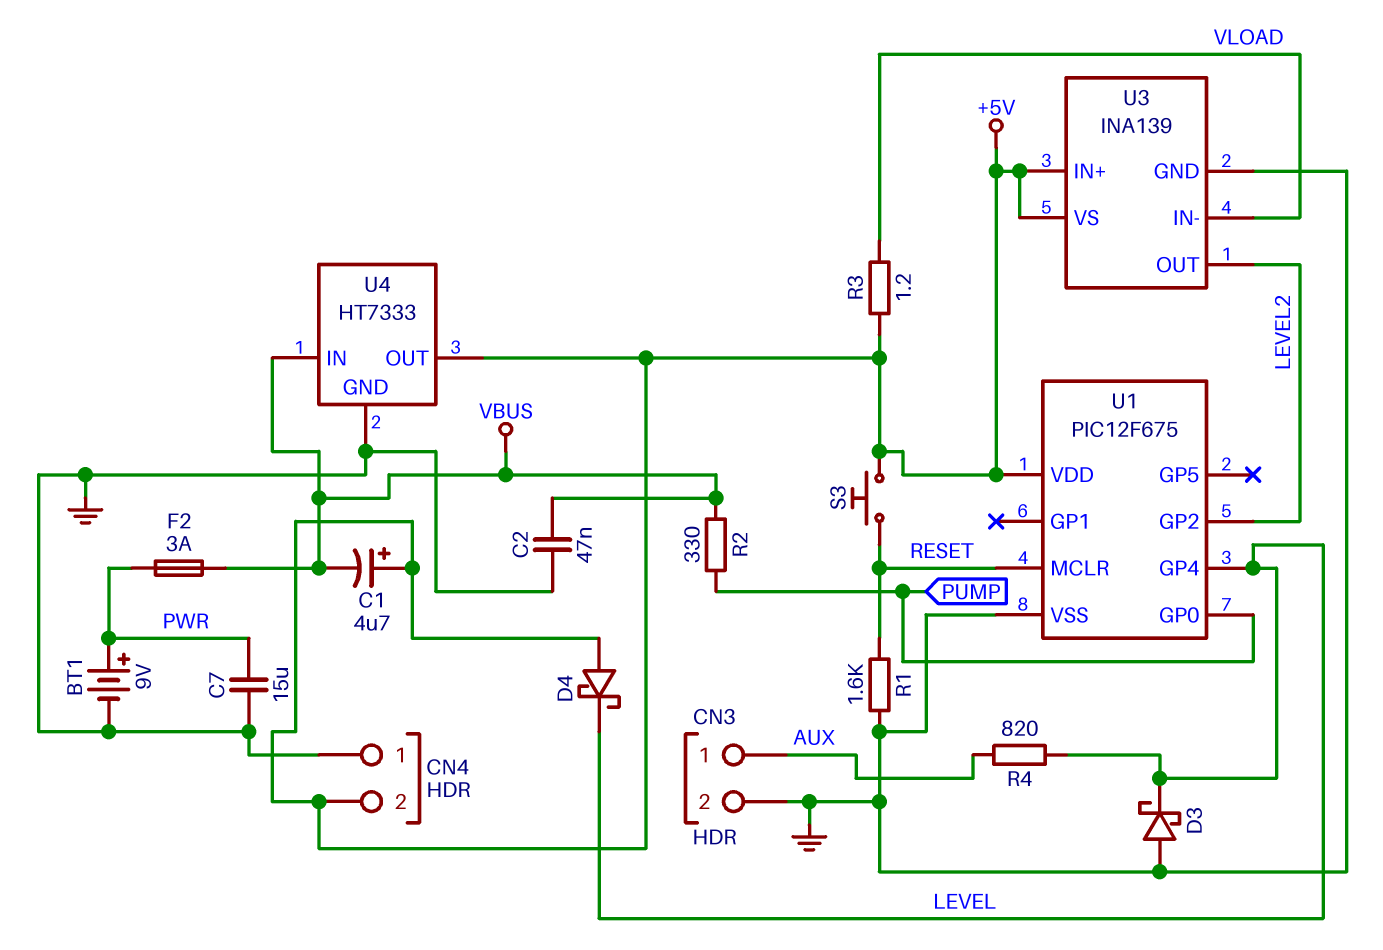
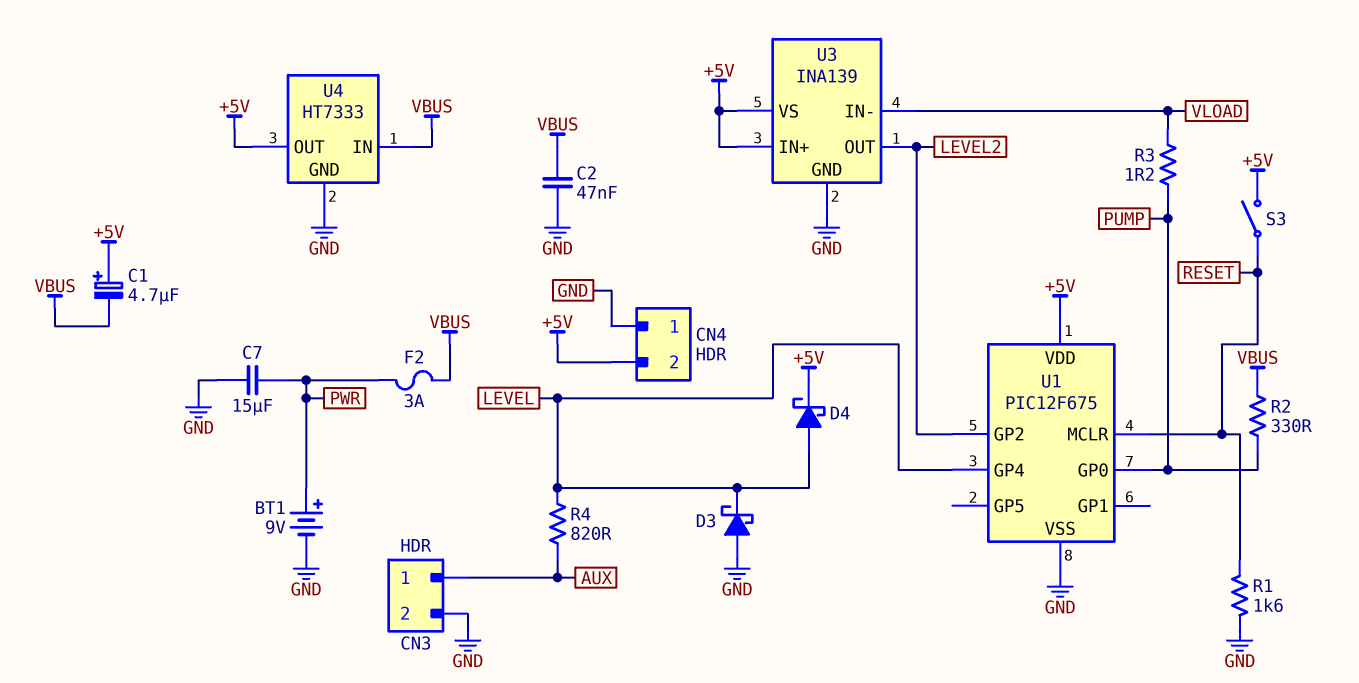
D4: schottky (A +5V, K LEVEL) -> schottky (A LEVEL, K +5V)
R3: 1.2 (+5V, VLOAD) -> 1.2 (PUMP, VLOAD)
S3: button (+5V, RESET) -> switch (+5V, RESET)

